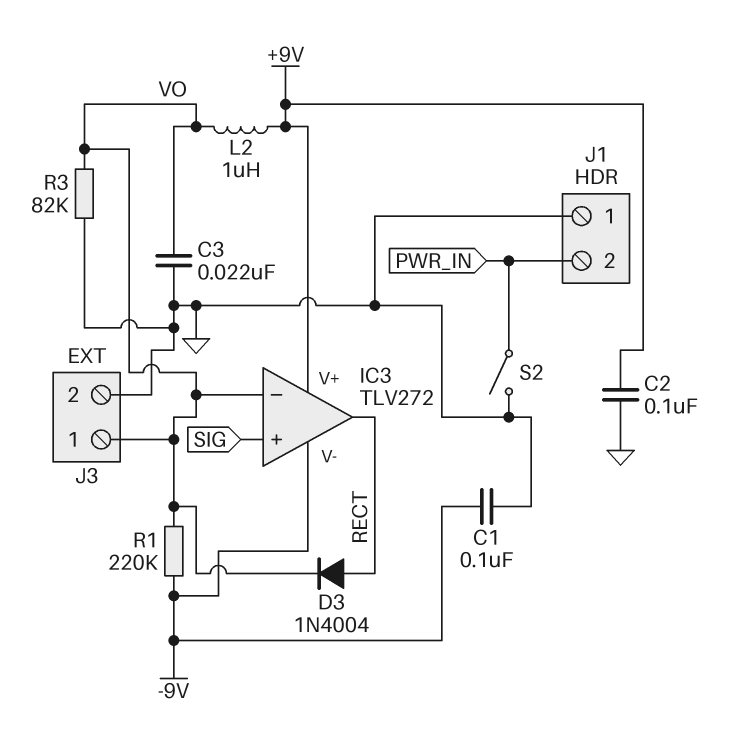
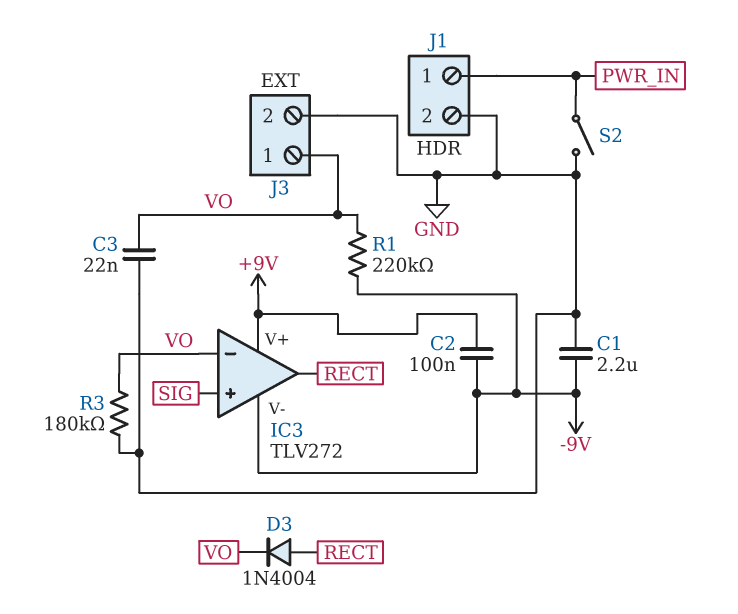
C1: 100nF (-9V, GND) -> 2.2uF (-9V, GND)
C2: 100nF (+9V, GND) -> 100nF (+9V, -9V)
J1 pin 1: GND -> PWR_IN
J1 pin 2: PWR_IN -> GND
L2: 1uH (+9V, VO) -> none
R3: 82k (GND, VO) -> 180k (GND, VO)

